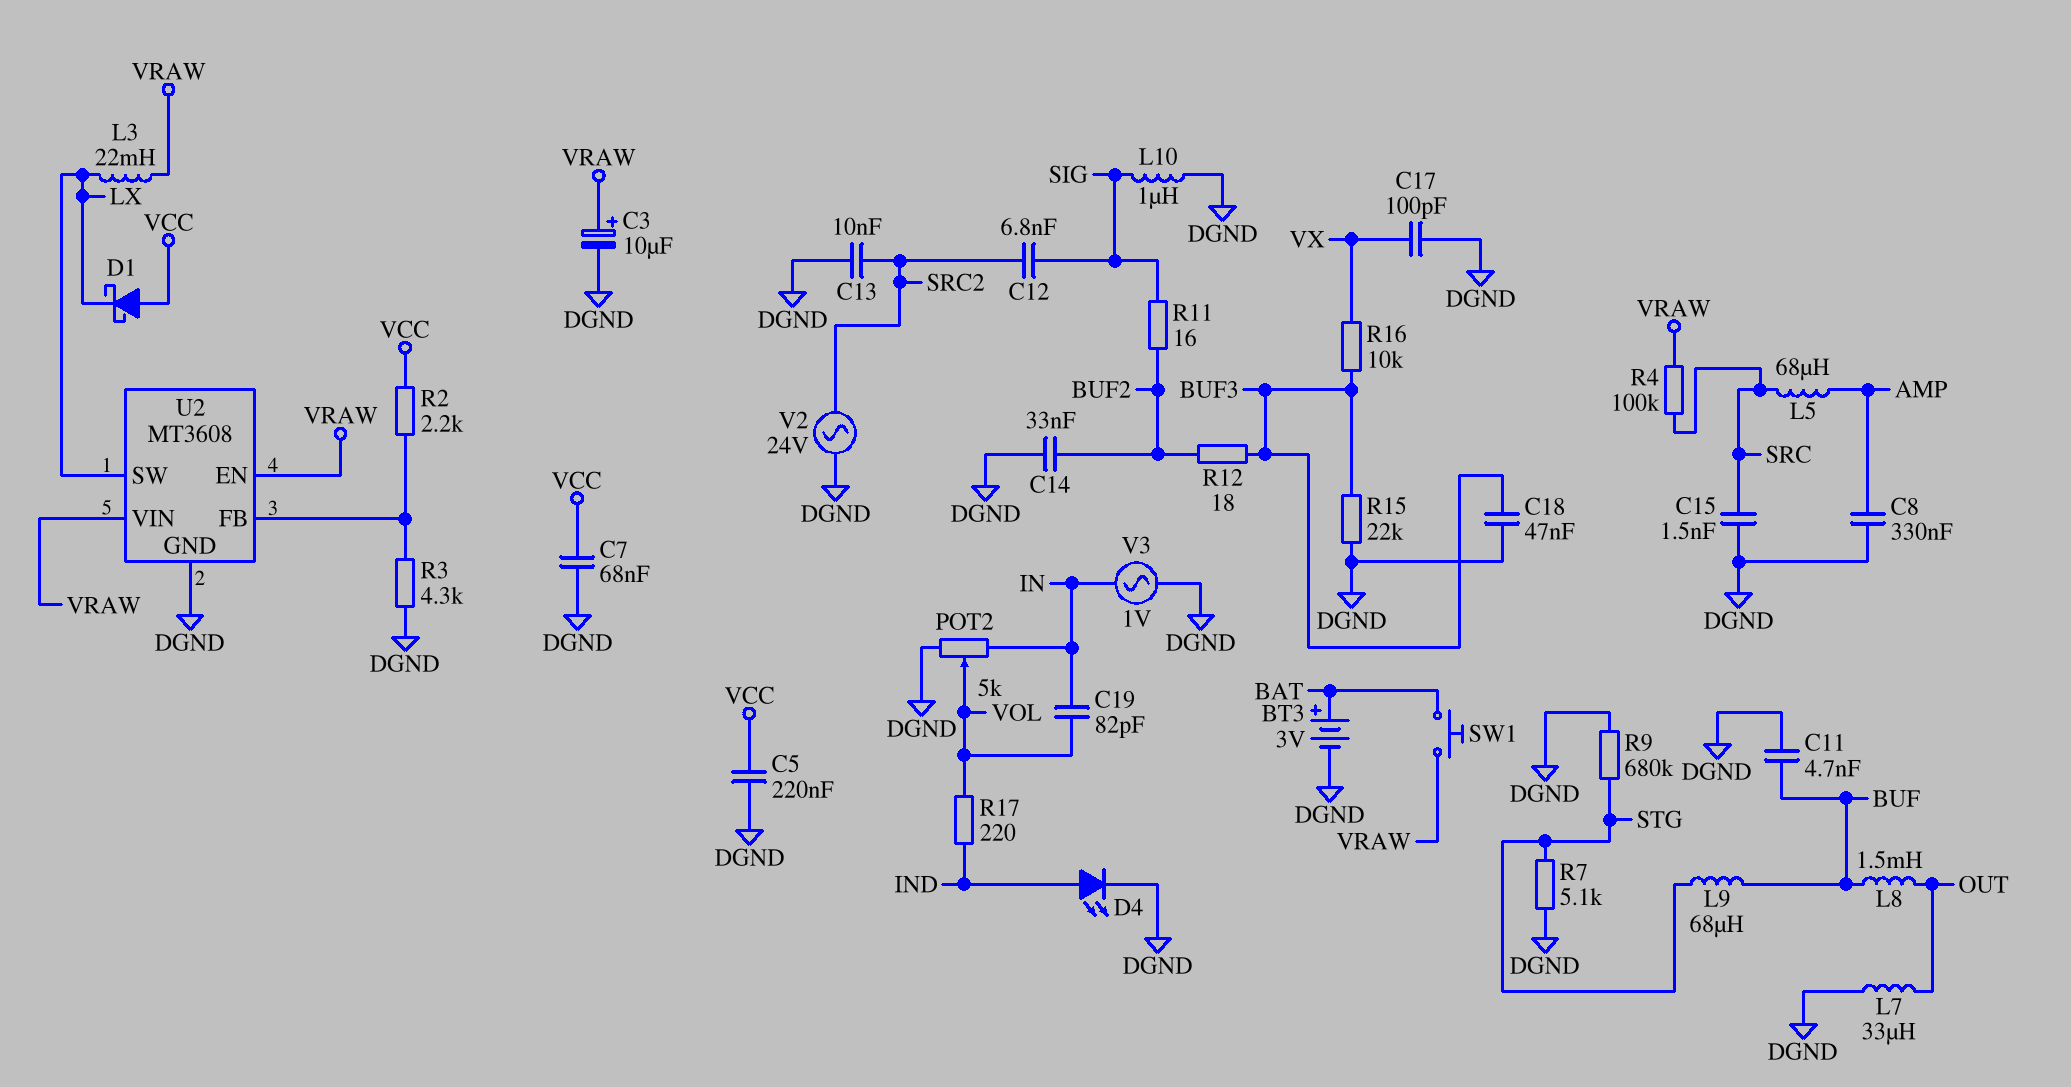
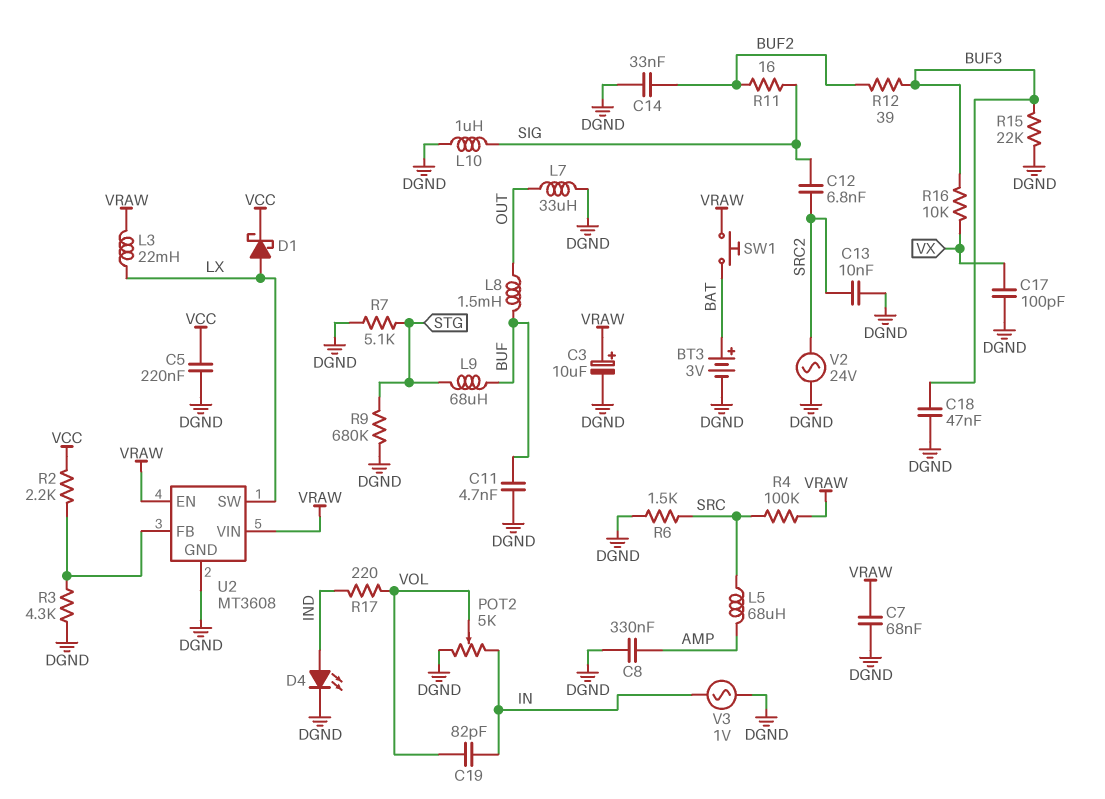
C7: 68nF (DGND, VCC) -> 68nF (DGND, VRAW)
C15: 1.5nF (DGND, SRC) -> none
D1: schottky (A VCC, K LX) -> schottky (A LX, K VCC)
R6: none -> 1.5k (DGND, SRC)
R12: 18 (BUF2, BUF3) -> 39 (BUF2, BUF3)

